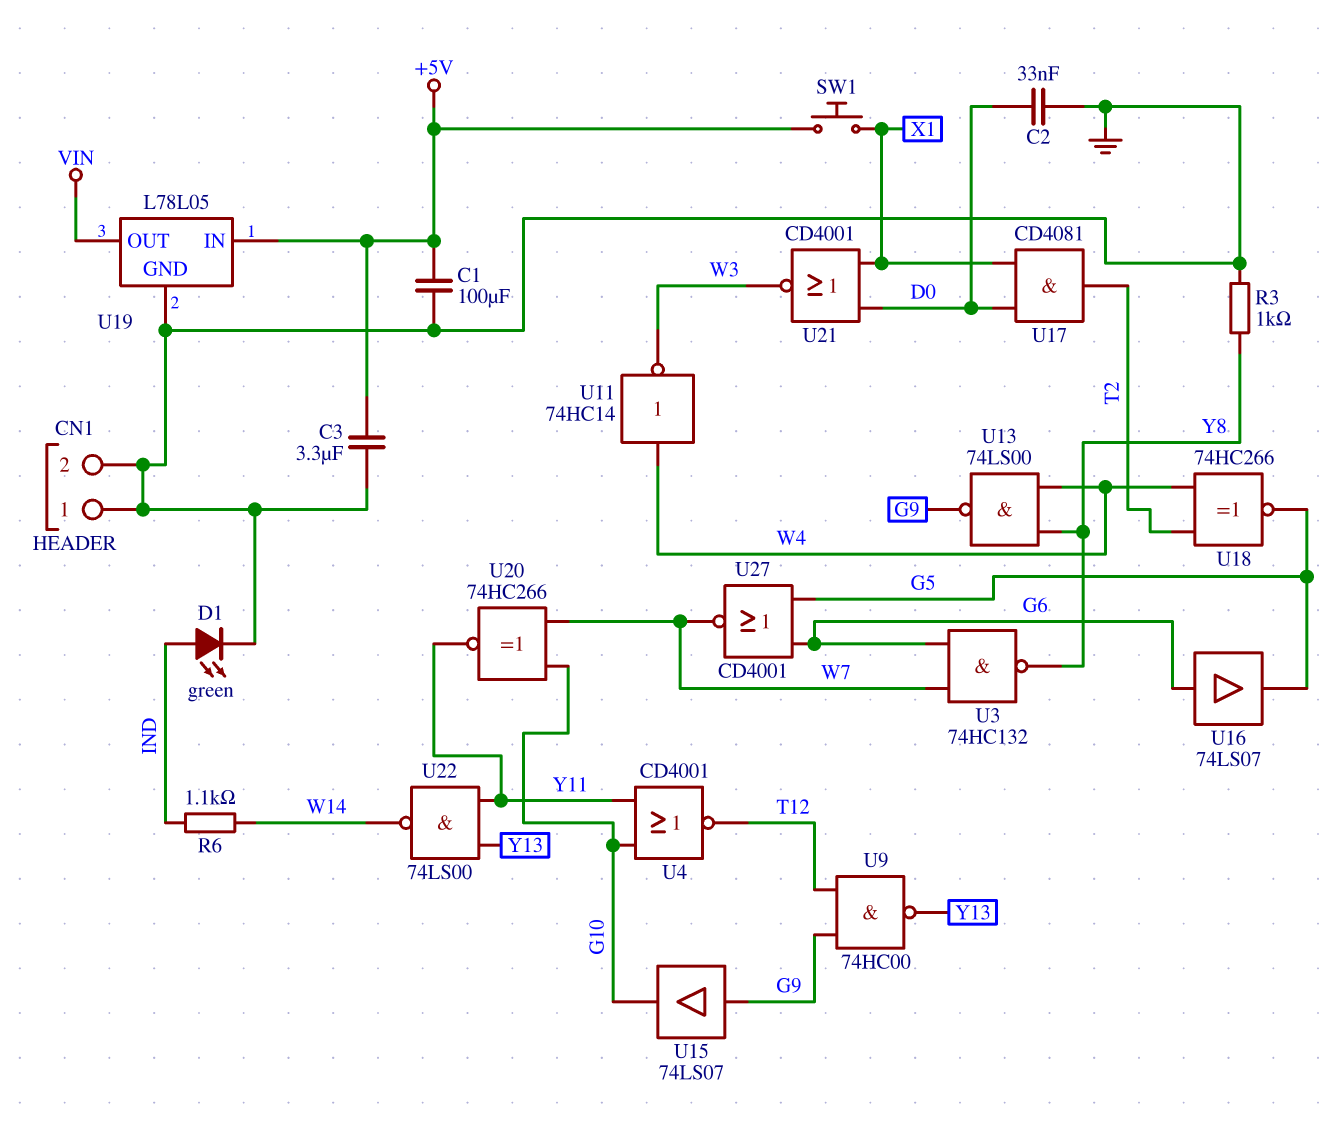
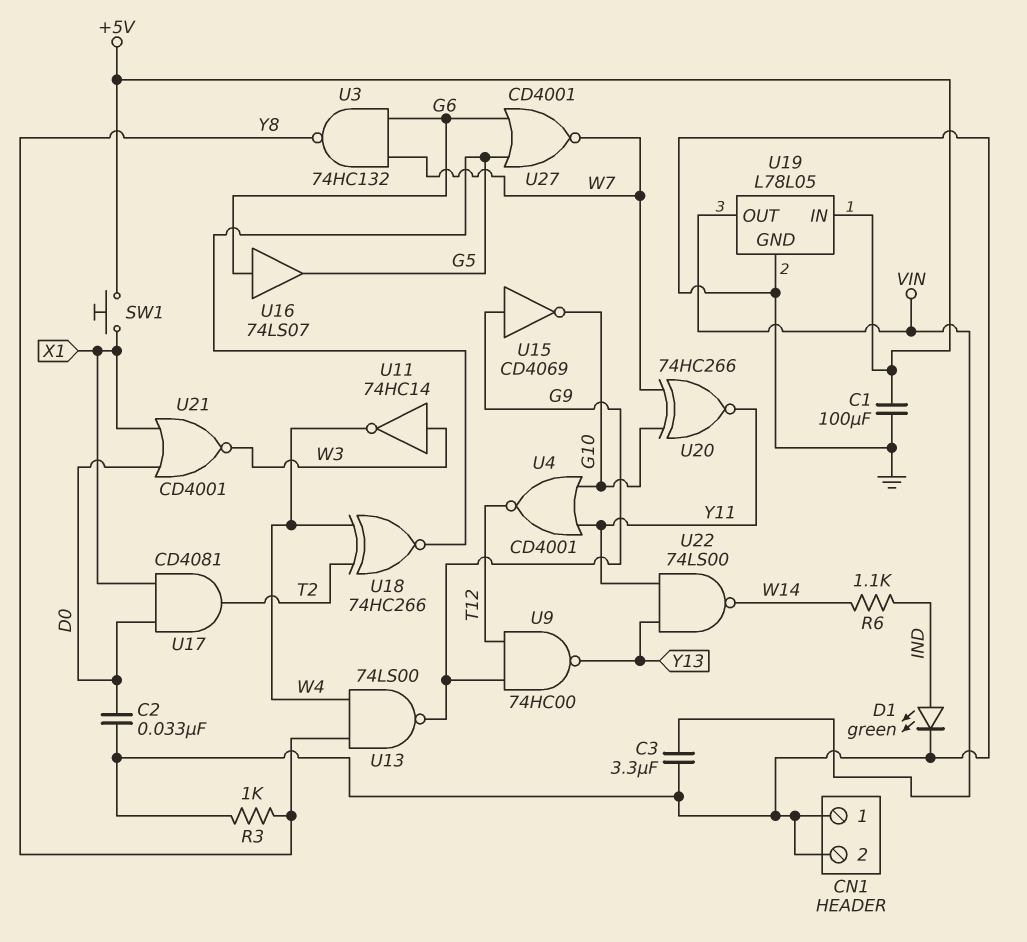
C3: 3.3uF (+5V, GND) -> 3.3uF (GND, VIN)
U11: NOT 74HC14 (in W4, out W3) -> NOT 74HC14 (in W3, out W4)
U15: buffer 74LS07 (in G9, out G10) -> NOT CD4069 (in G9, out G10)

